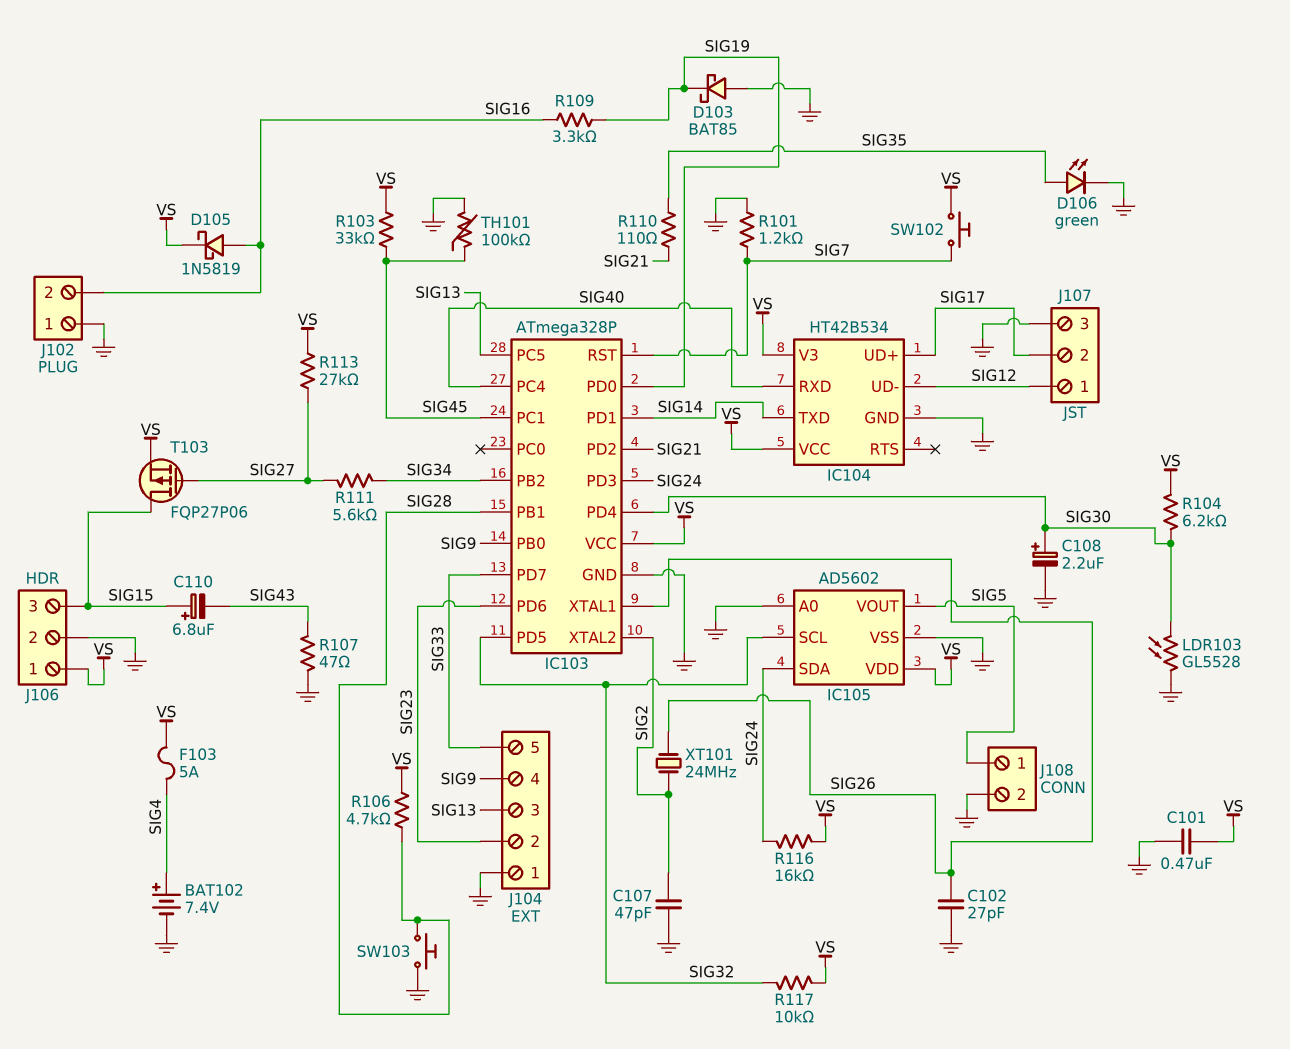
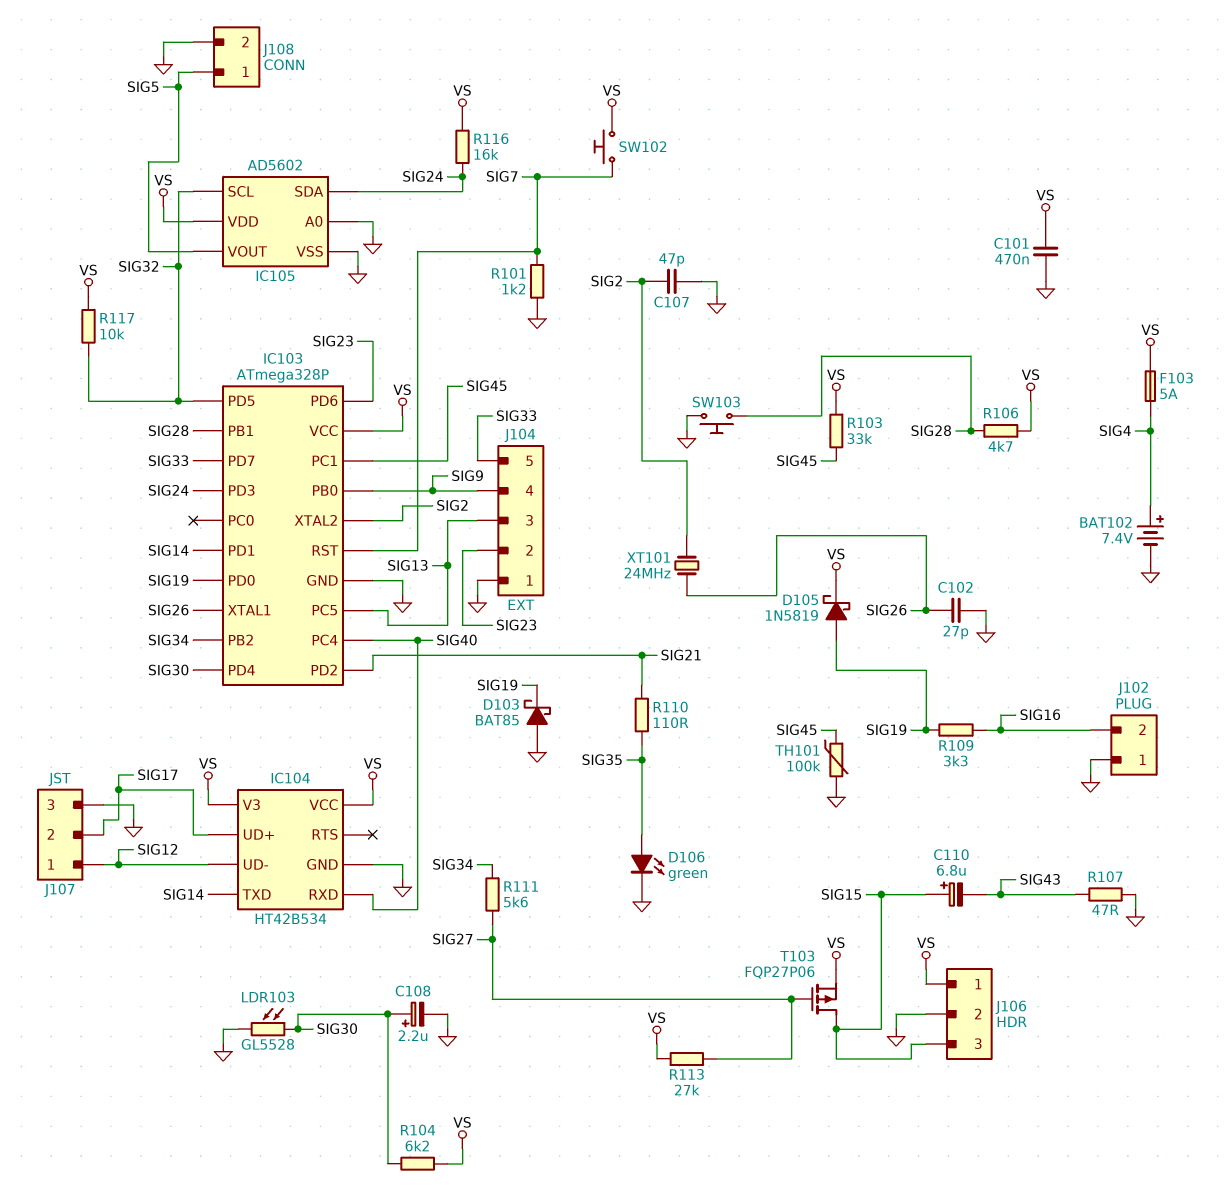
D105: schottky 1N5819 (A SIG16, K VS) -> schottky 1N5819 (A SIG19, K VS)

